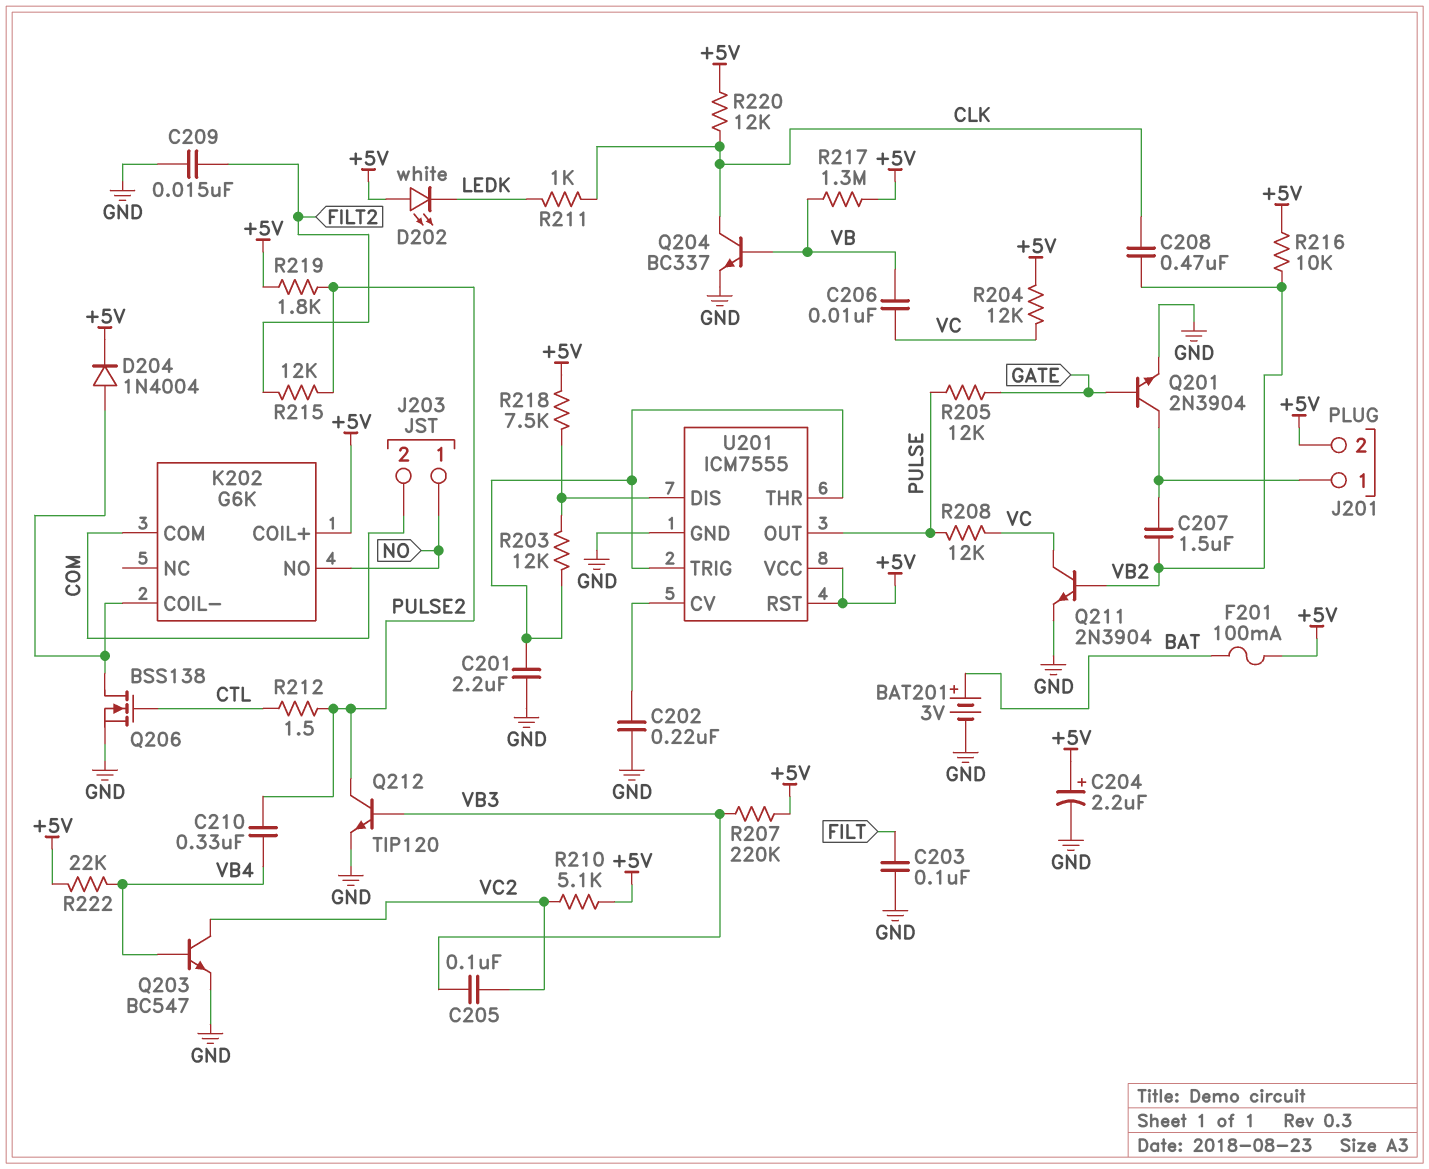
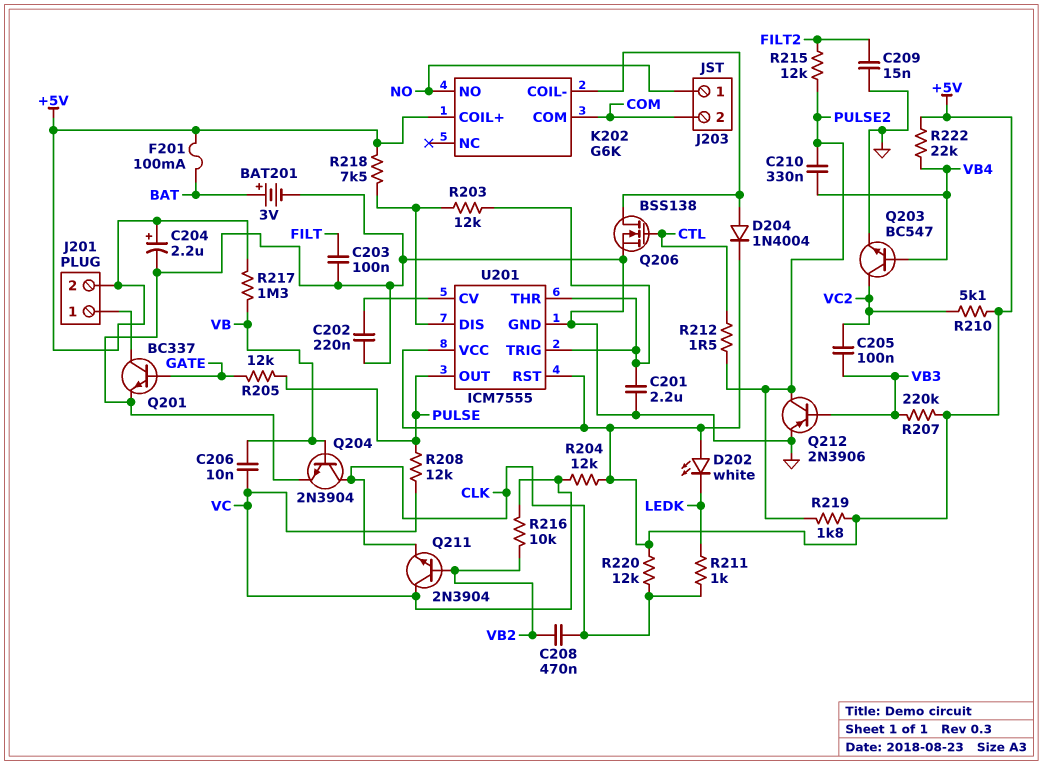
C207: 1.5uF (J201/1, VB2) -> none
Q201: NPN 2N3904 (B GATE, C J201/1, E GND) -> NPN BC337 (B GATE, C J201/1, E GND)
Q204: NPN BC337 (B VB, C CLK, E GND) -> NPN 2N3904 (B VB, C CLK, E GND)
Q211: NPN 2N3904 (B VB2, C VC, E GND) -> NPN 2N3904 (B VB2, C VC, E CLK)
Q212: NPN TIP120 (B VB3, C PULSE2, E GND) -> PNP 2N3906 (B VB3, C PULSE2, E GND)
R216: 10k (+5V, VB2) -> 10k (VB2, VC)

